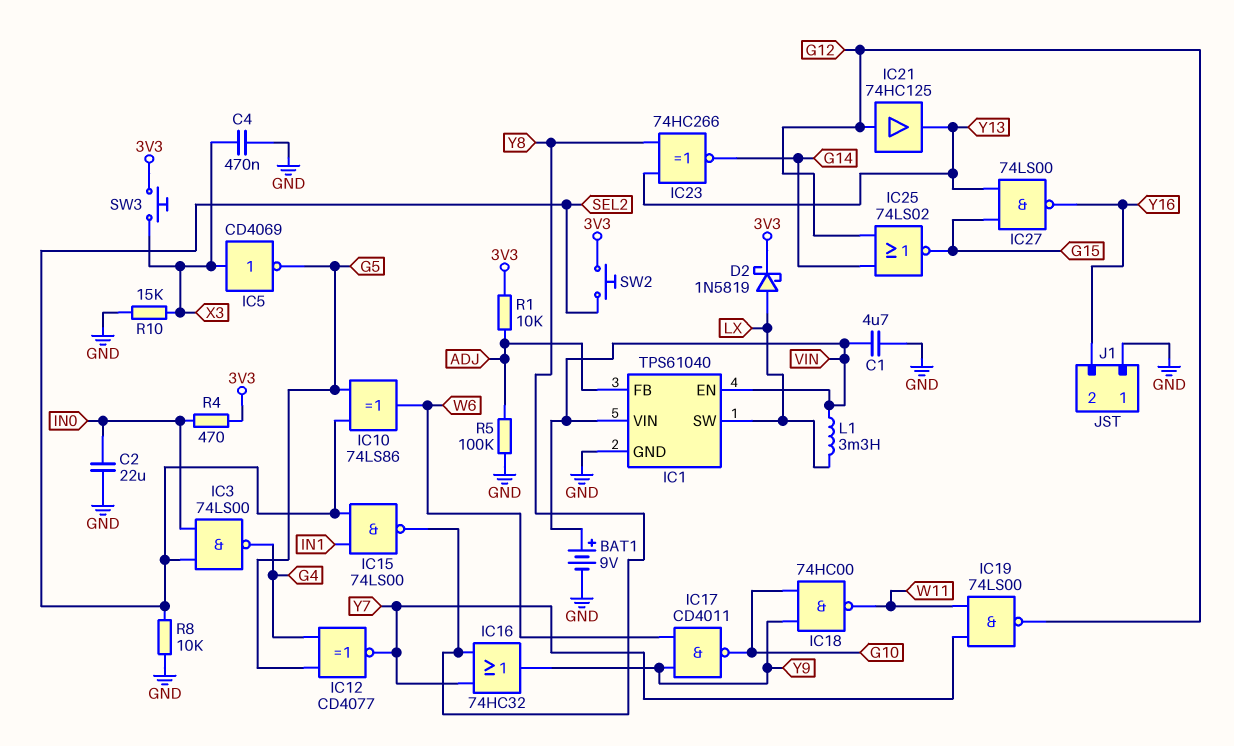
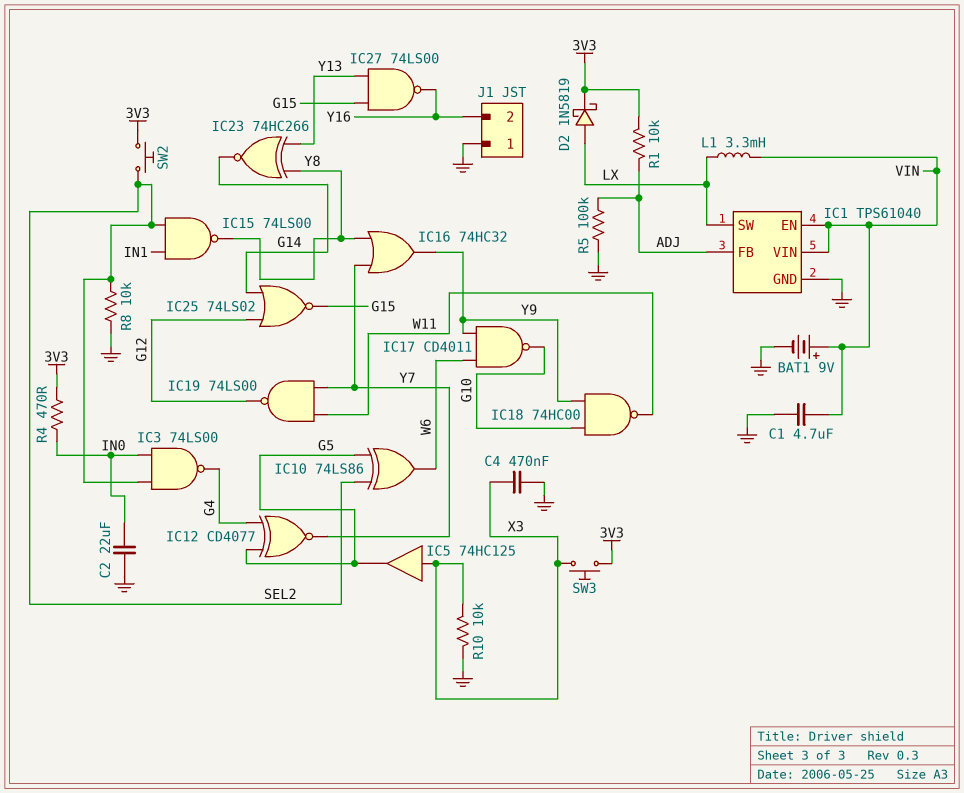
IC5: NOT CD4069 (in X3, out G5) -> buffer 74HC125 (in X3, out G5)
IC21: buffer 74HC125 (in G12, out Y13) -> none
R10: 15k (GND, X3) -> 10k (GND, X3)

